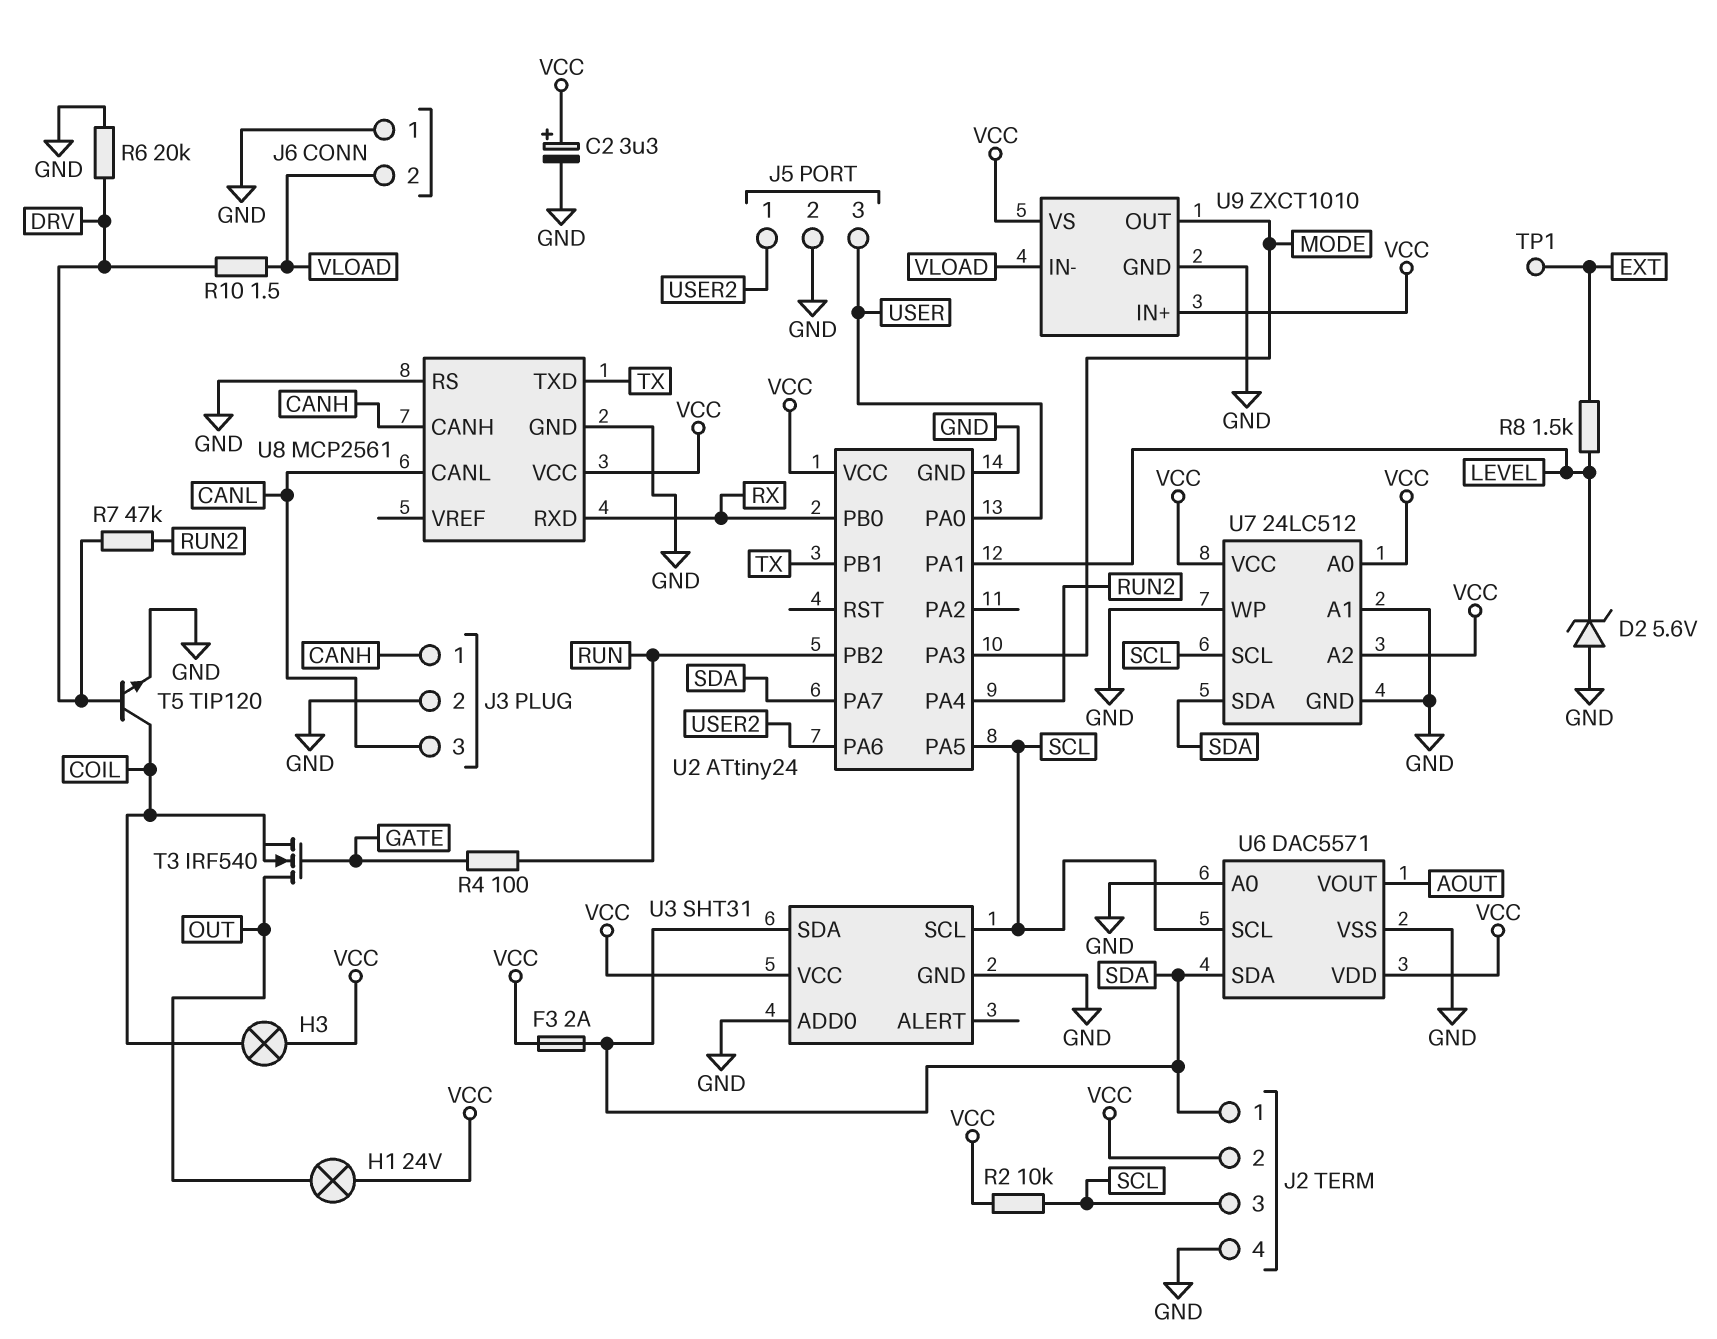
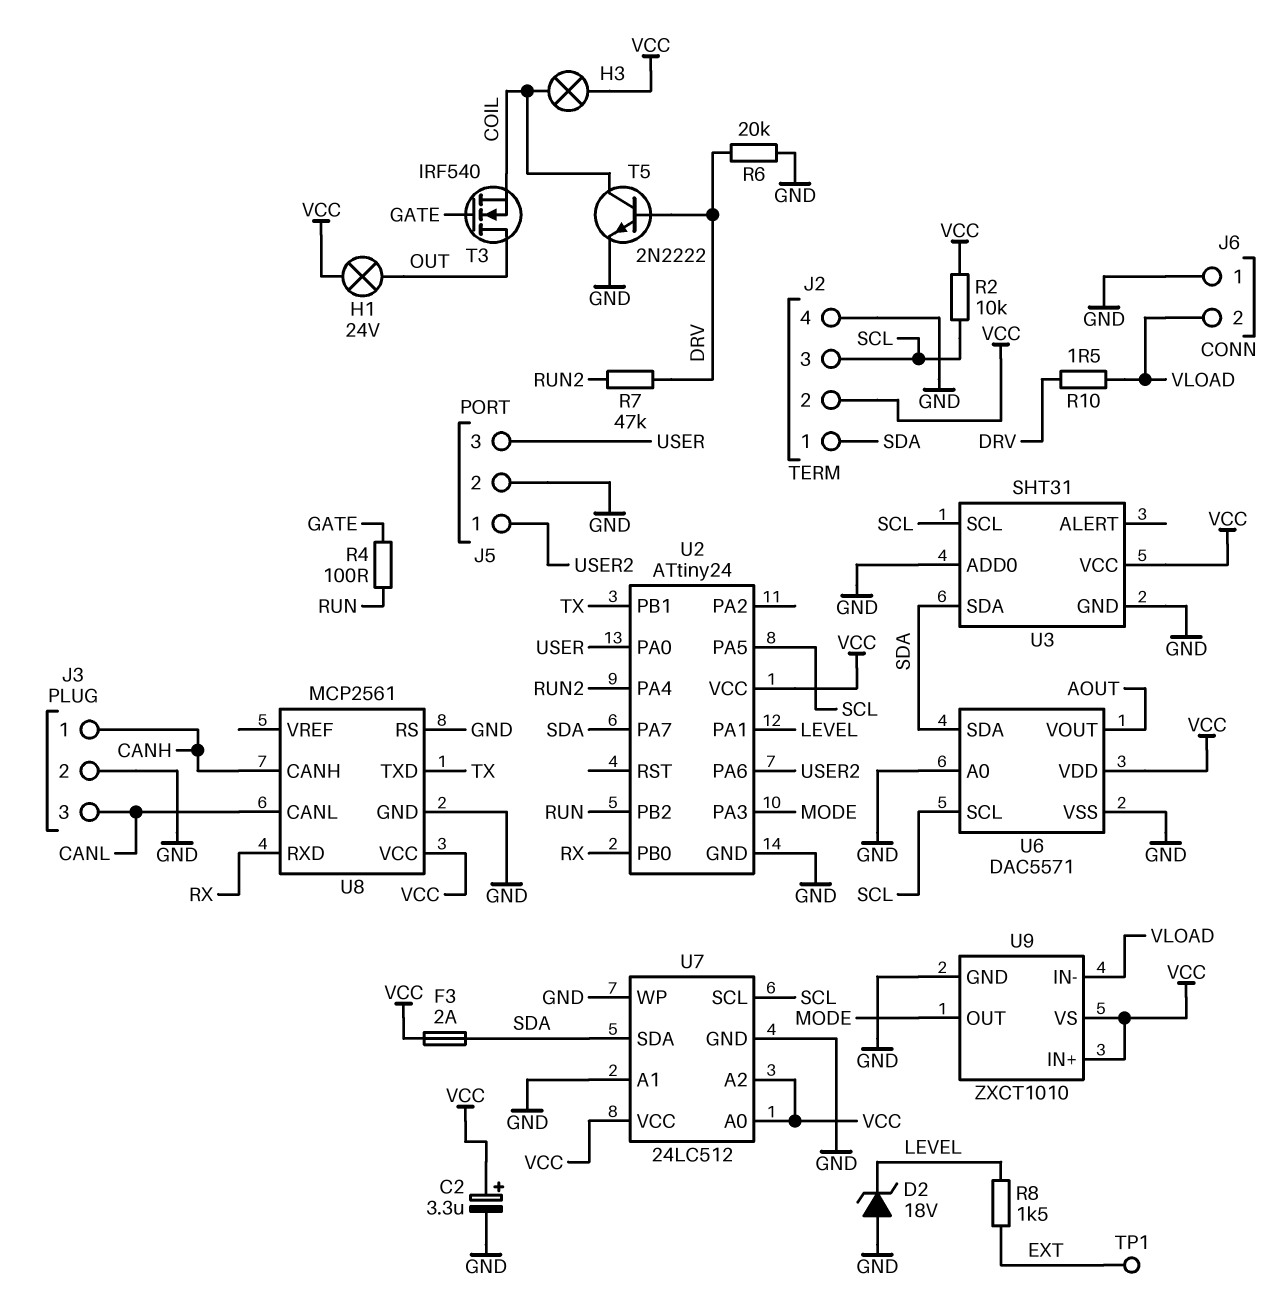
D2: zener 5.6V (A GND, K LEVEL) -> zener 18V (A GND, K LEVEL)
T5: NPN TIP120 (B DRV, C COIL, E GND) -> NPN 2N2222 (B DRV, C COIL, E GND)

